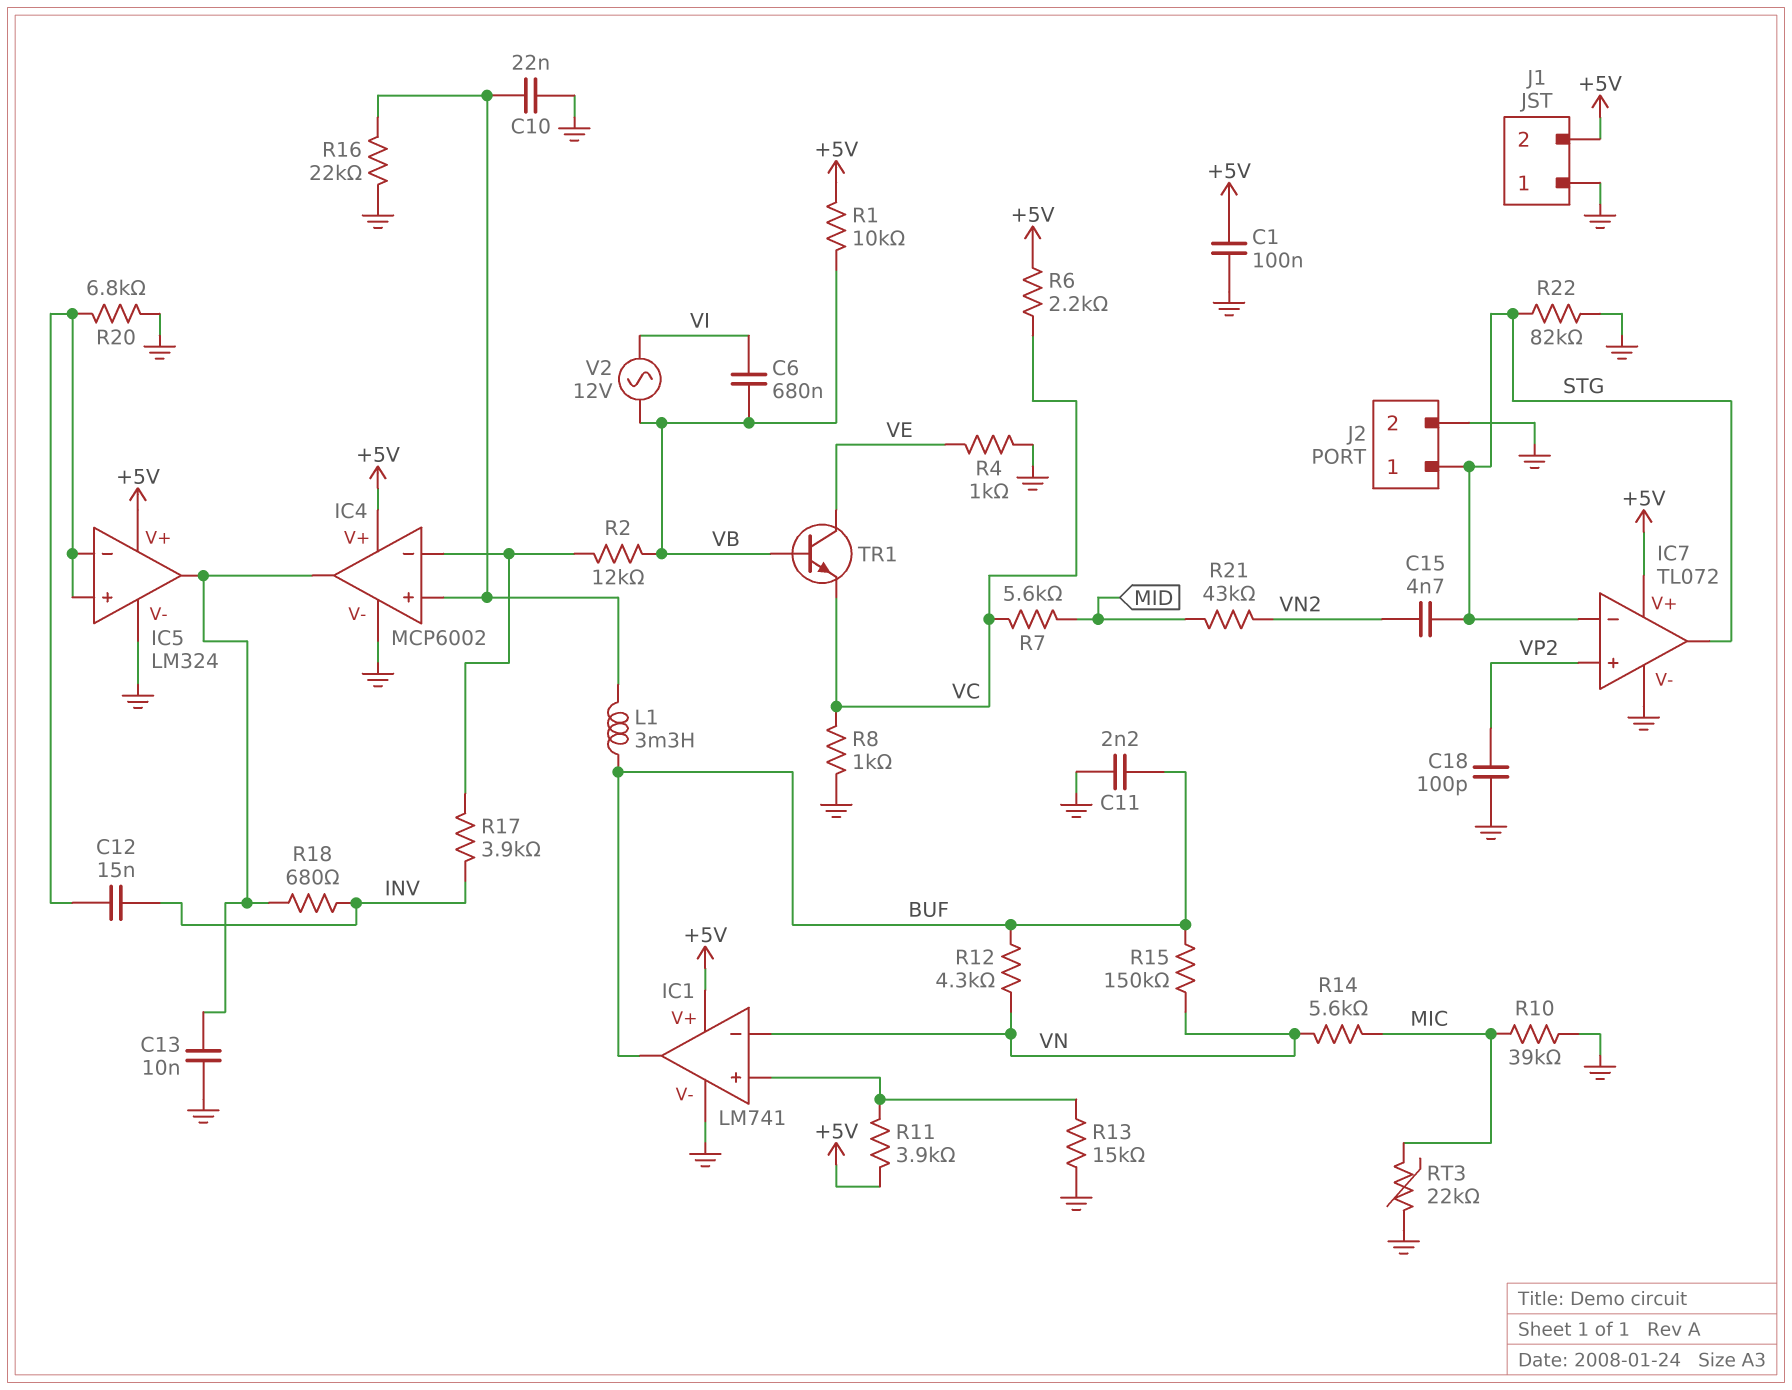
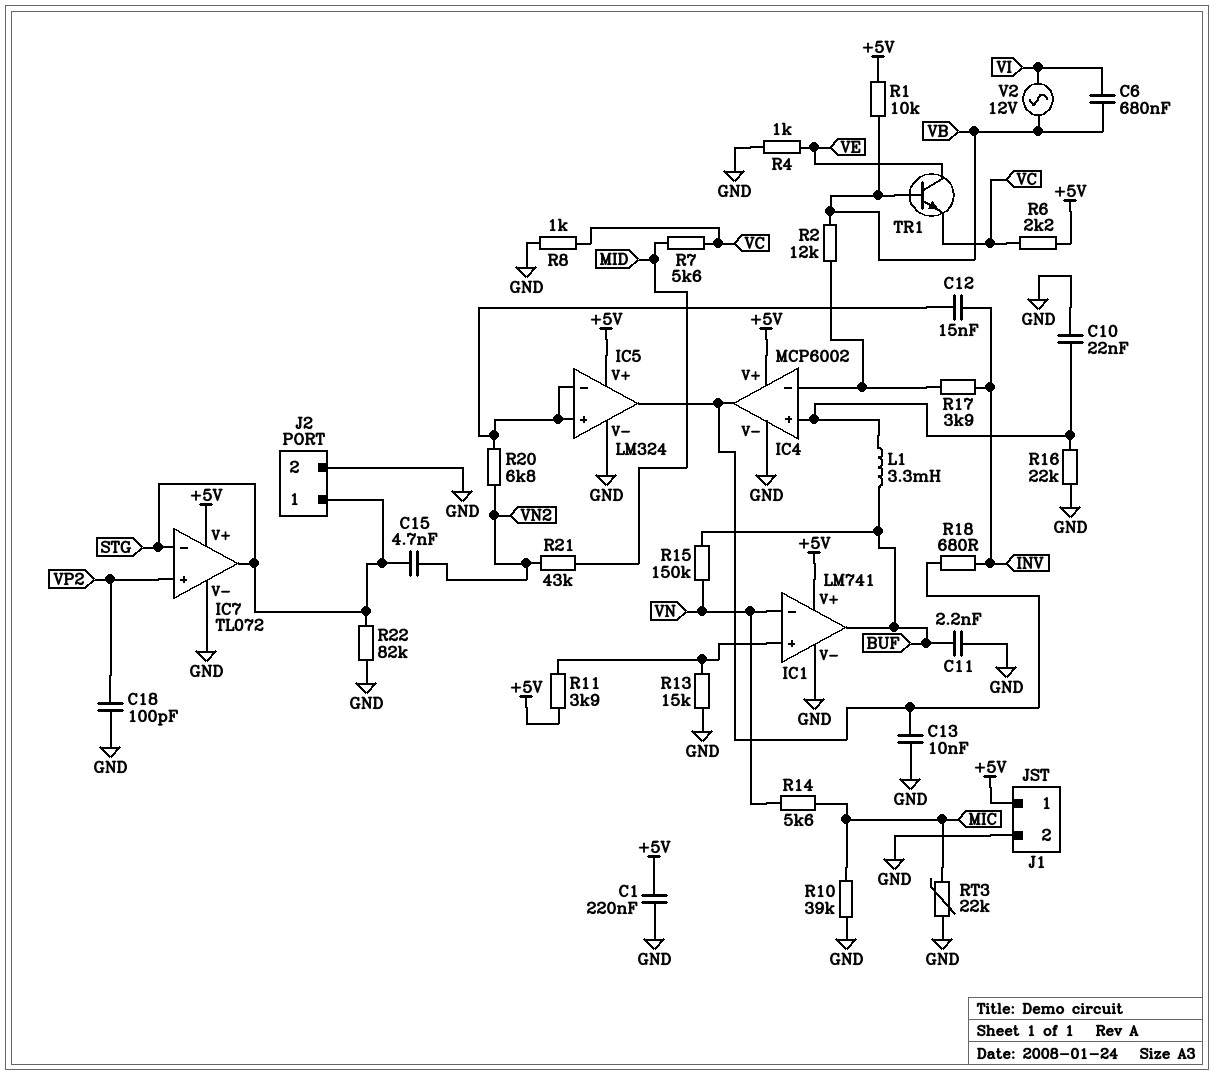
C1: 100nF (+5V, GND) -> 220nF (+5V, GND)
J1 pin 1: GND -> +5V
J1 pin 2: +5V -> GND
R12: 4.3k (BUF, VN) -> none
R20: 6.8k (GND, IC5/in+) -> 6.8k (IC5/in+, VN2)

